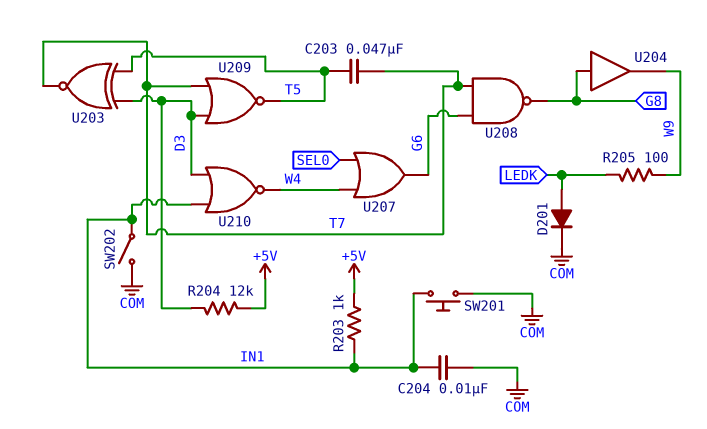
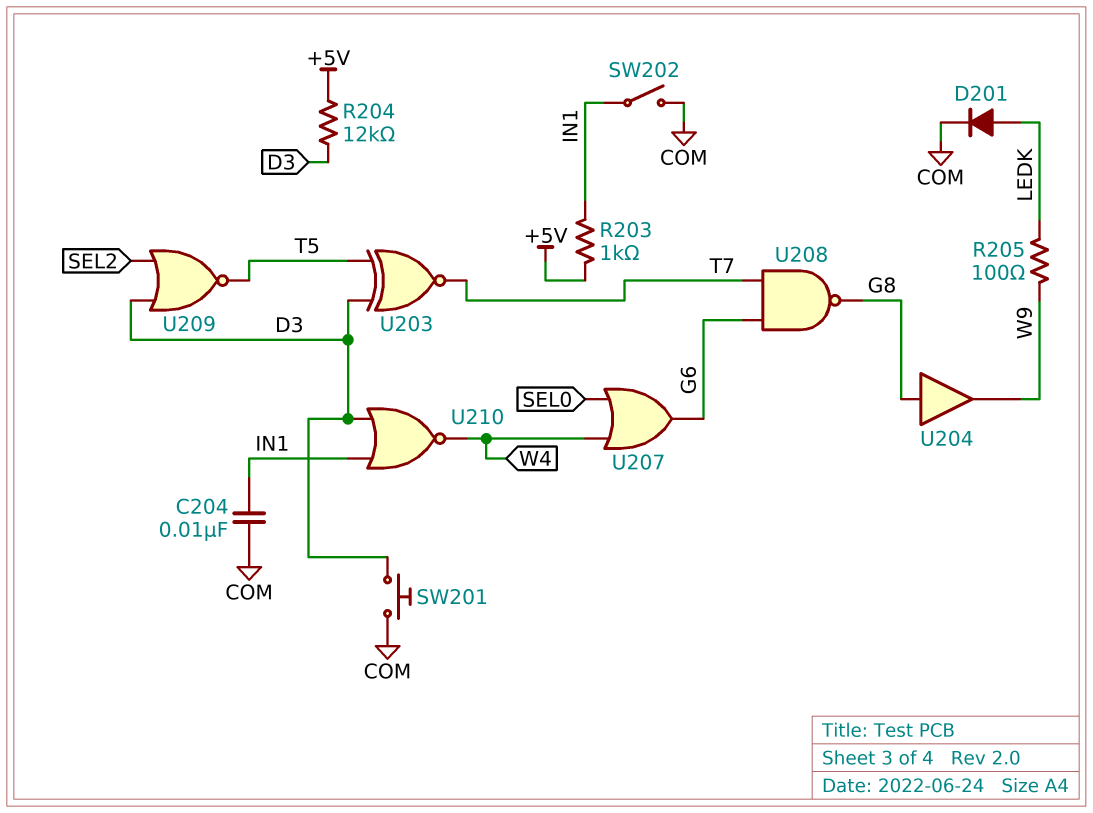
C203: 47nF (T5, T7) -> none
SW201: button (COM, IN1) -> button (COM, D3)
U209: NOR (in D3, in T7, out T5) -> NOR (in D3, in SEL2, out T5)

